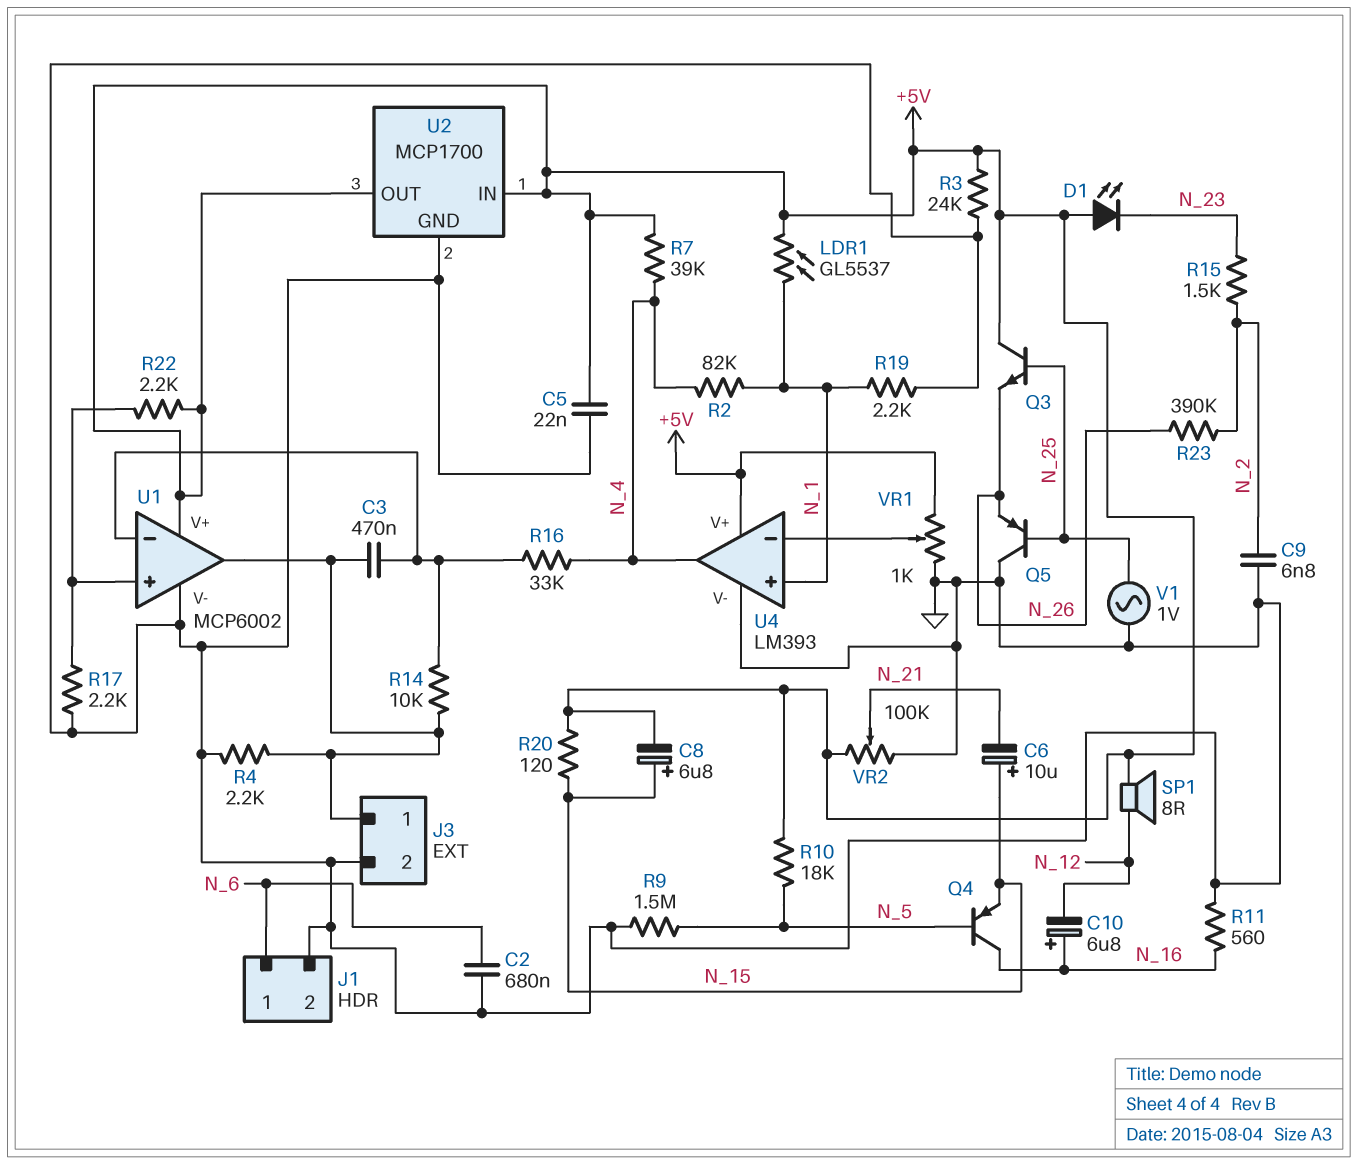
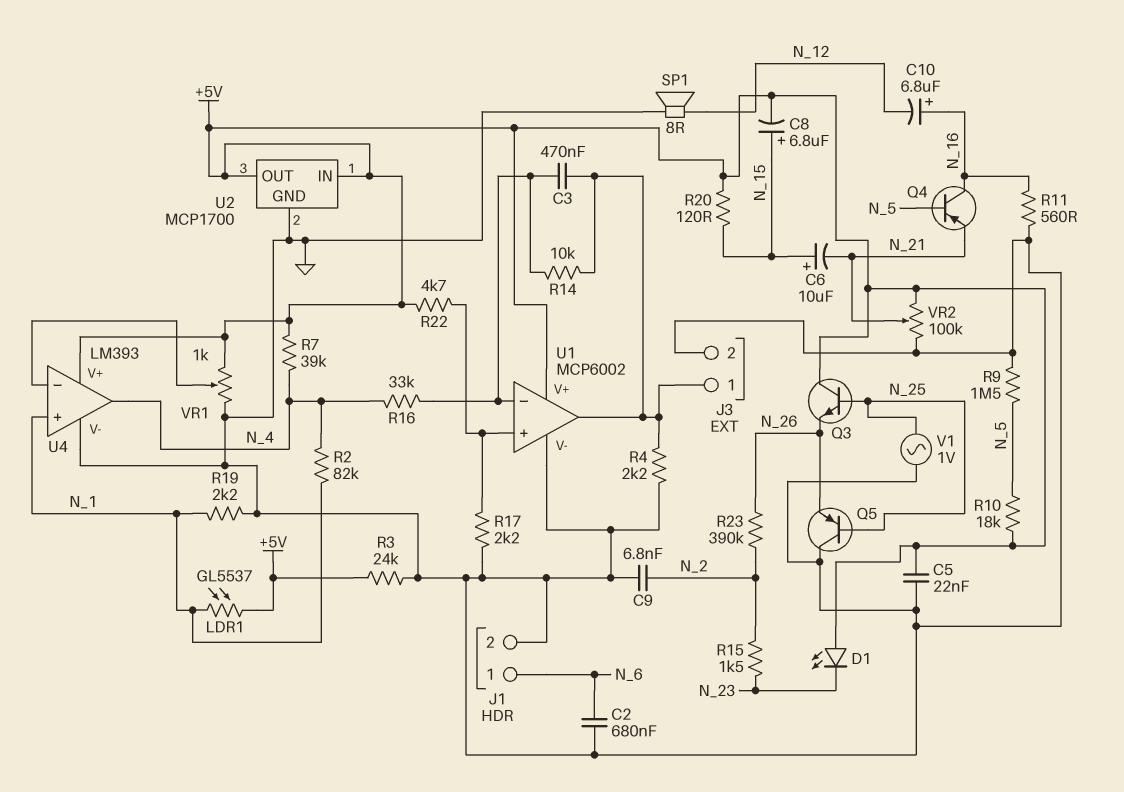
Q4: PNP (B N_5, C N_16, E N_15) -> PNP (B N_5, C N_16, E N_21)
R22: 2.2k (+5V, U1/in+) -> 4.7k (+5V, U1/in+)
SP1: speaker 8R (+5V, N_12) -> speaker 8R (GND, N_12)

